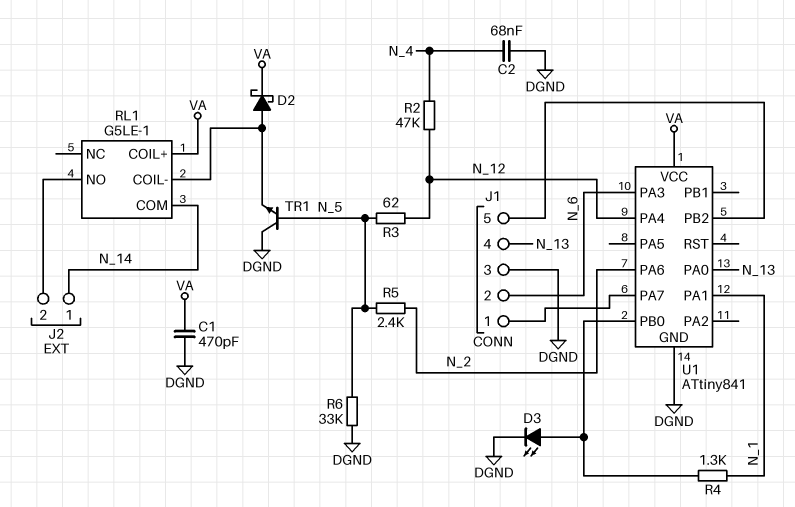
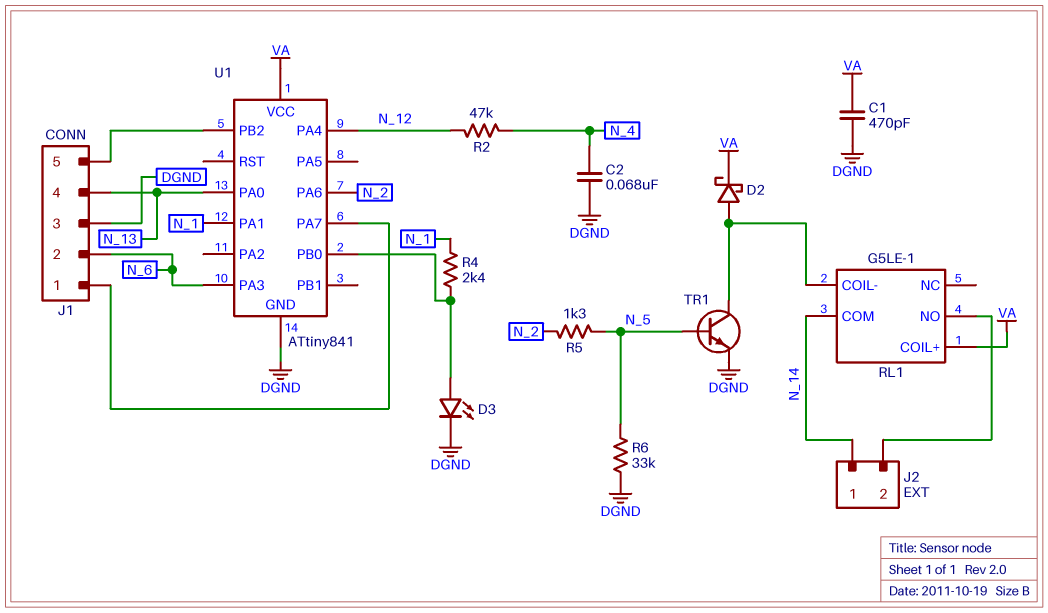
R3: 62 (N_5, N_12) -> none
R4: 1.3k (N_1, U1/PB0) -> 2.4k (N_1, U1/PB0)
R5: 2.4k (N_2, N_5) -> 1.3k (N_2, N_5)
TR1: NPN (B N_5, C DGND, E RL1/COIL-) -> NPN (B N_5, C RL1/COIL-, E DGND)

